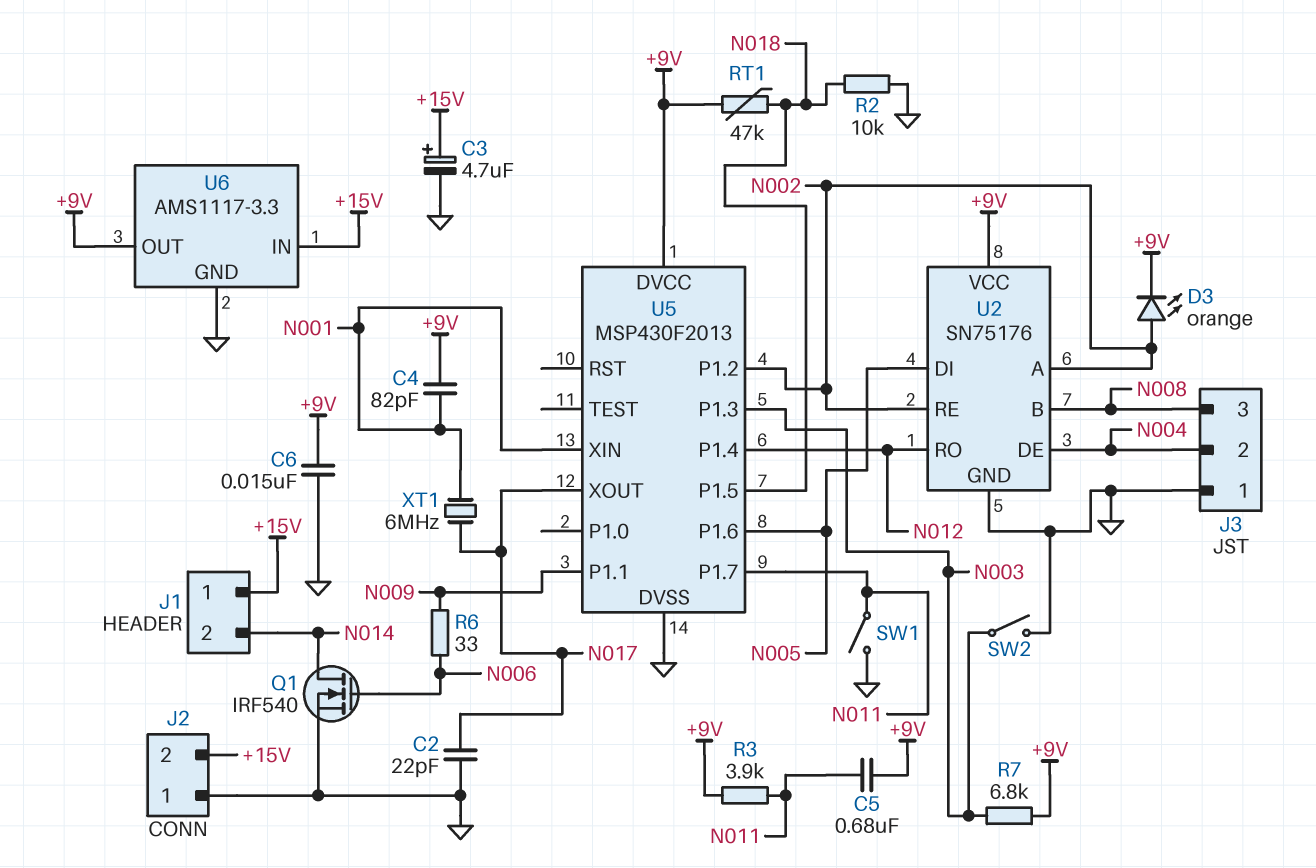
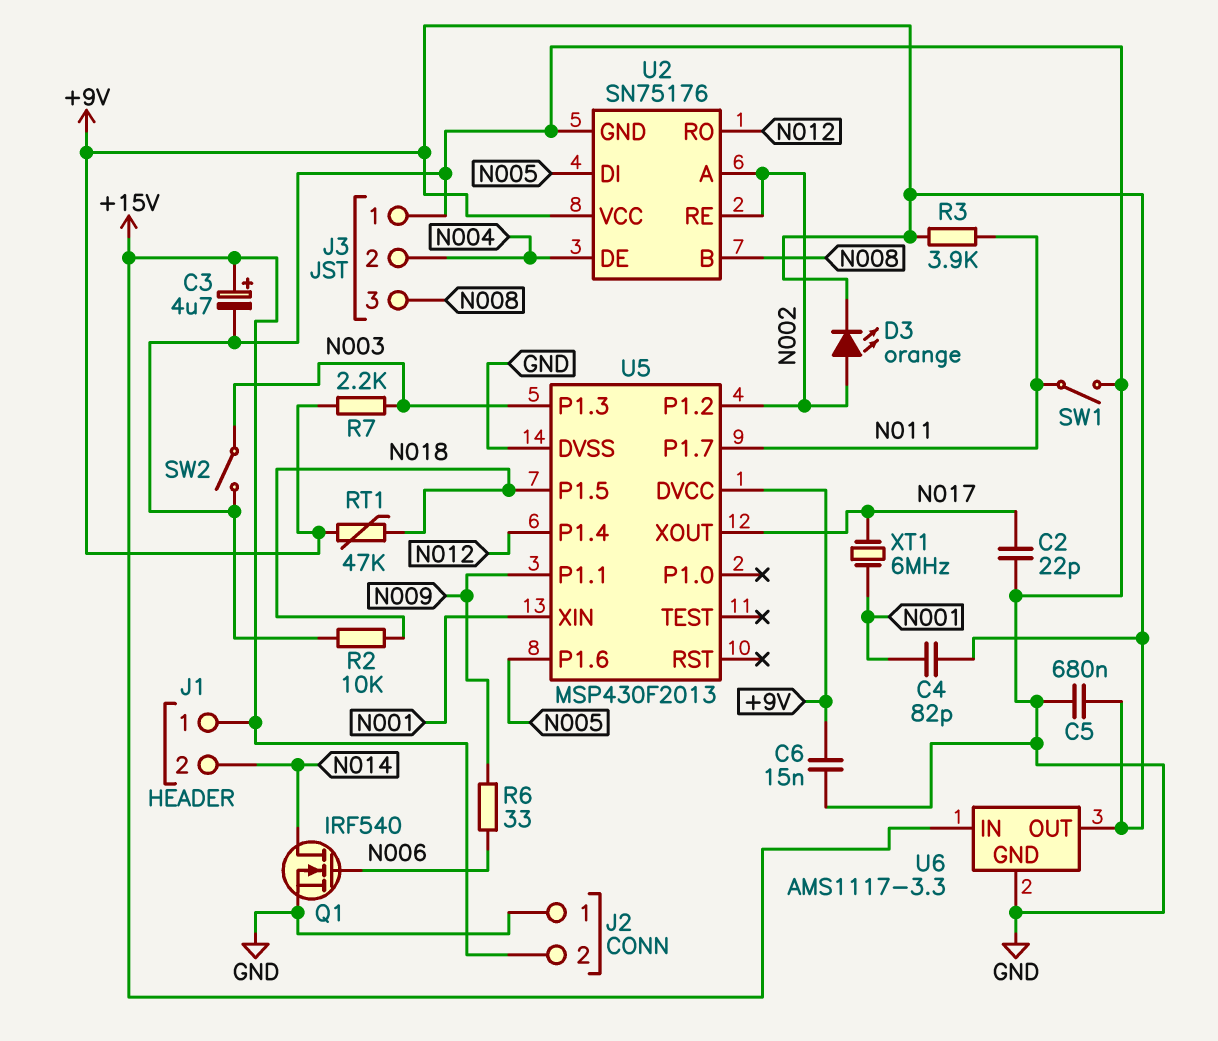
C5: 680nF (+9V, N011) -> 680nF (+9V, GND)
R7: 6.8k (+9V, N003) -> 2.2k (+9V, N003)

